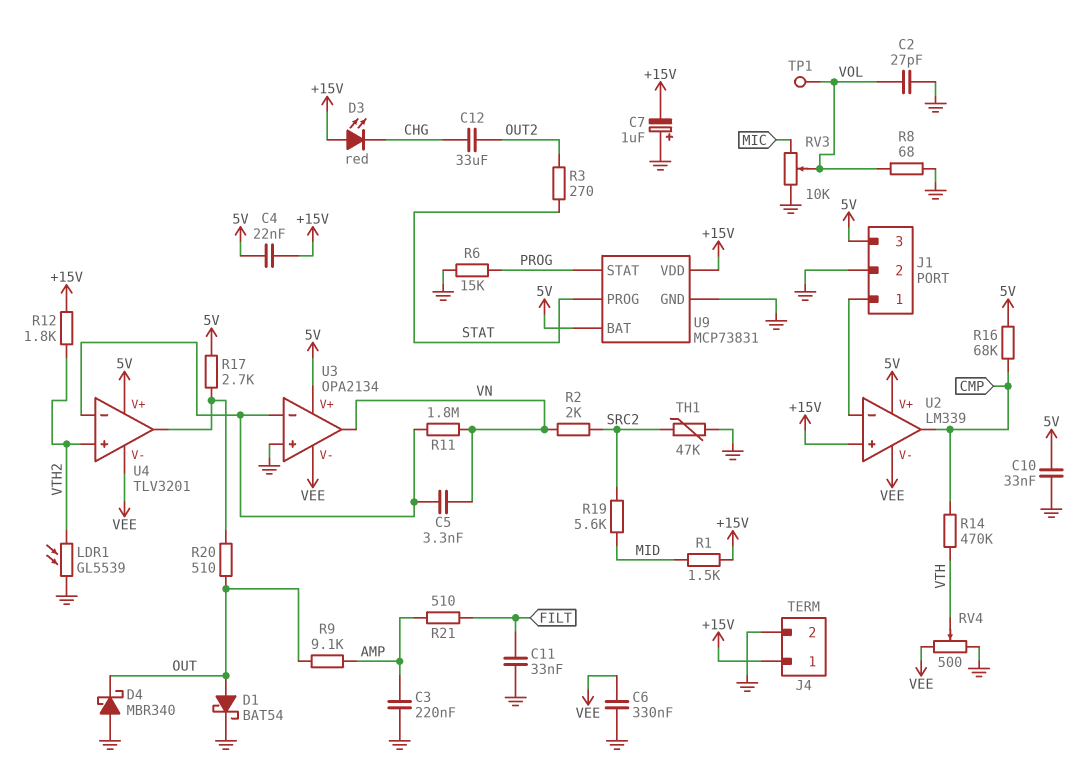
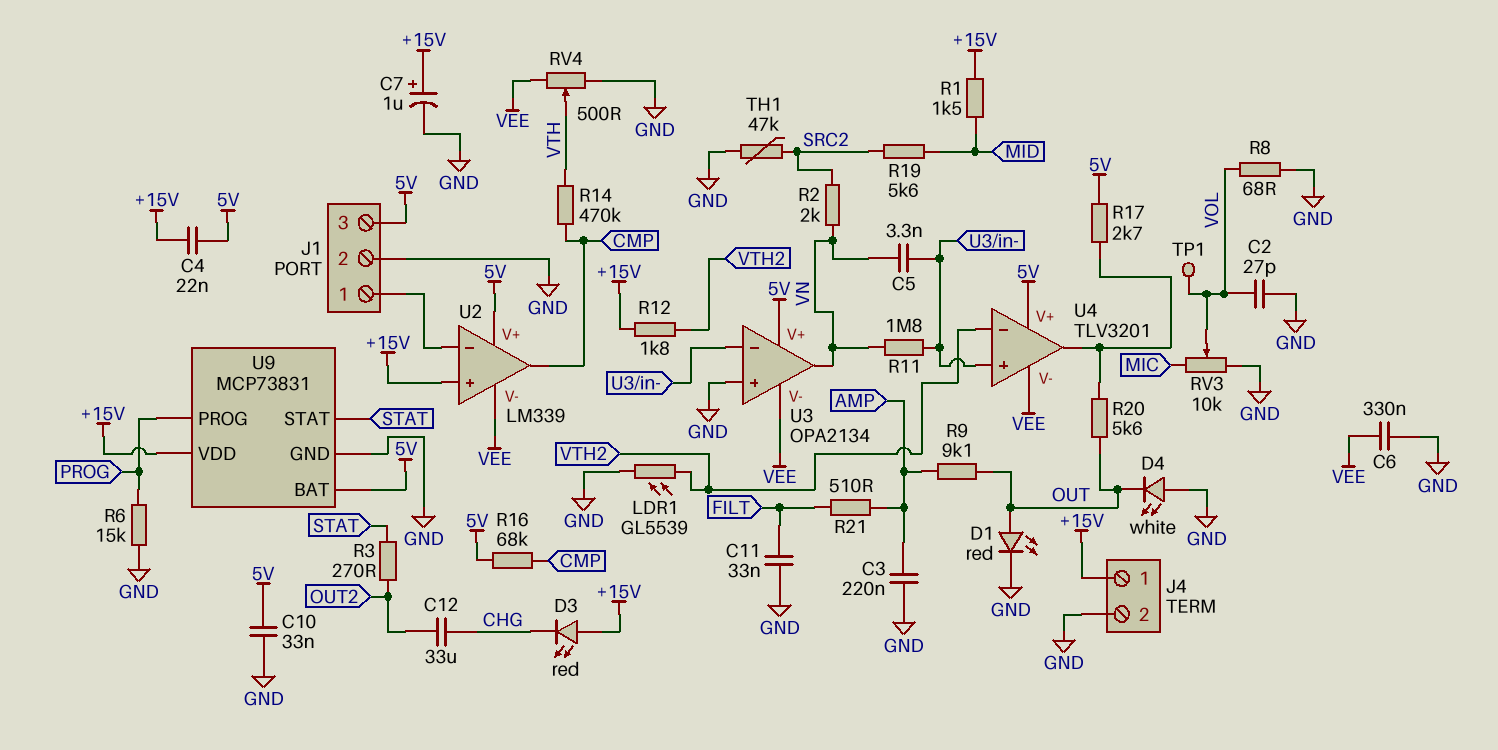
C7: 1uF (plus GND, minus +15V) -> 1uF (plus +15V, minus GND)
D1: schottky BAT54 (A OUT, K GND) -> LED red (A OUT, K GND)
D4: schottky MBR340 (A GND, K OUT) -> LED white (A GND, K OUT)
R20: 510 (OUT, U4/out) -> 5.6k (OUT, U4/out)
U4 pin in+: VTH2 -> U3/in-
U4 pin in-: U3/in- -> VTH2
U9 pin PROG: STAT -> PROG
U9 pin STAT: PROG -> STAT

